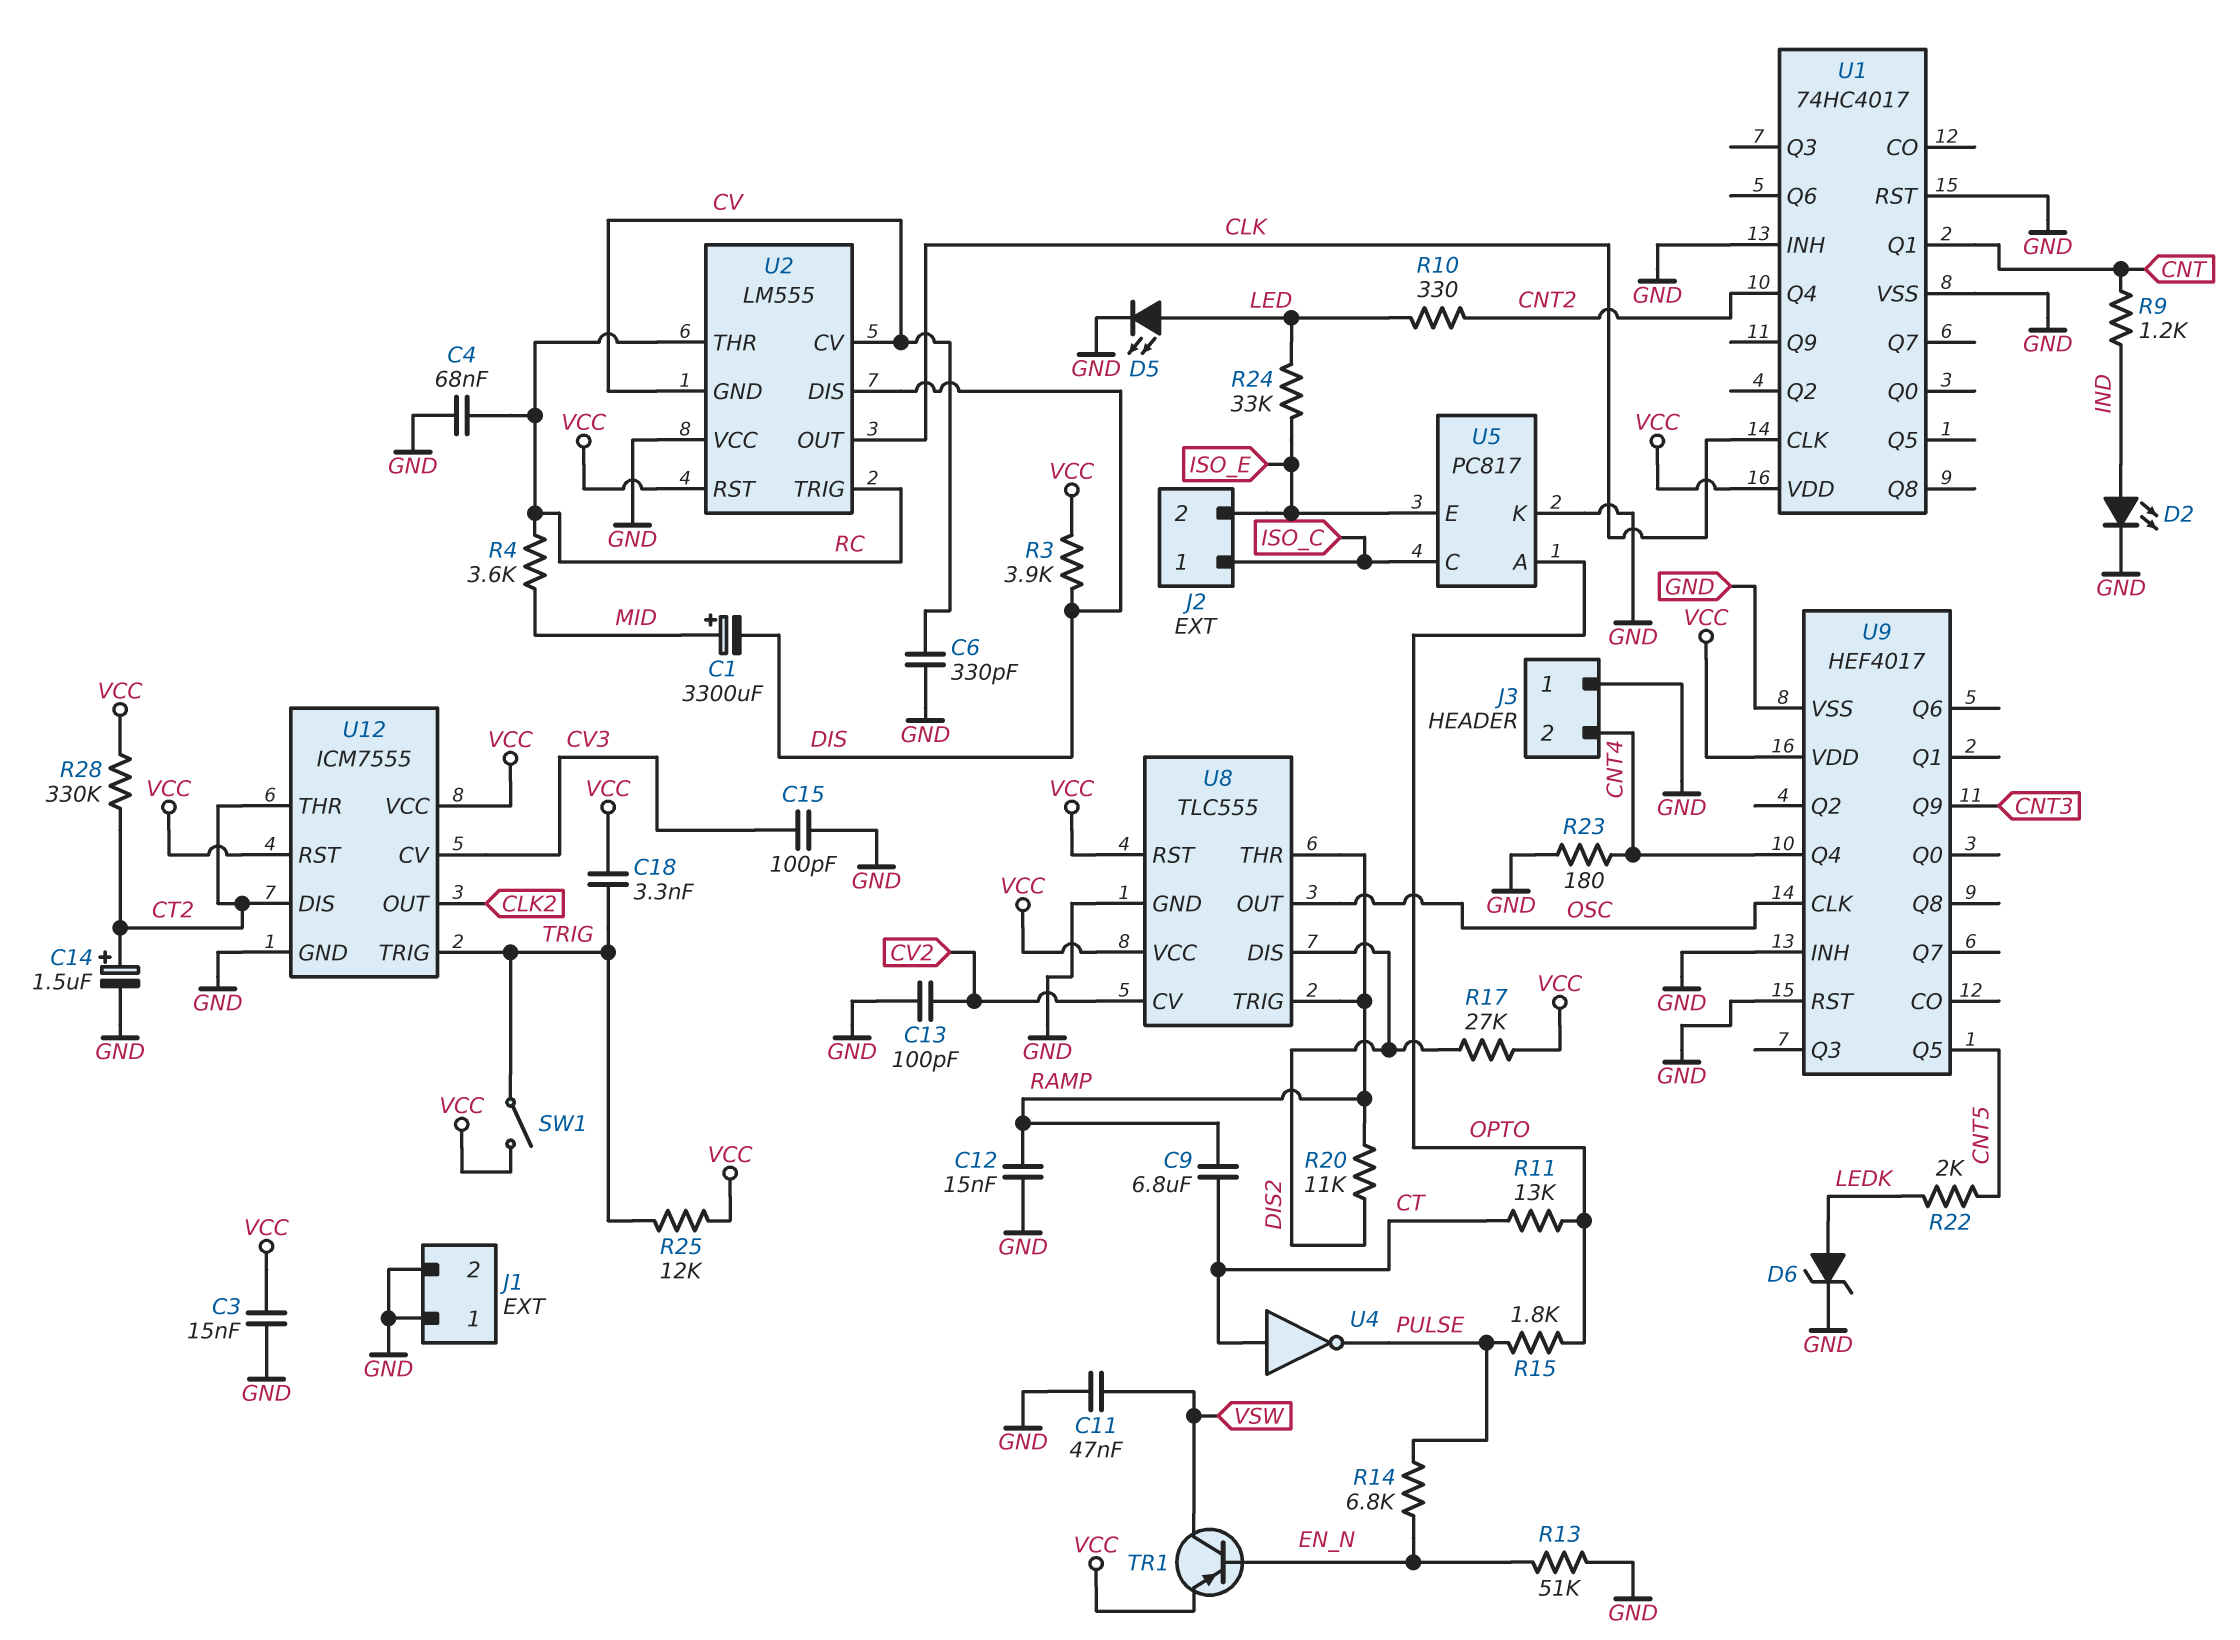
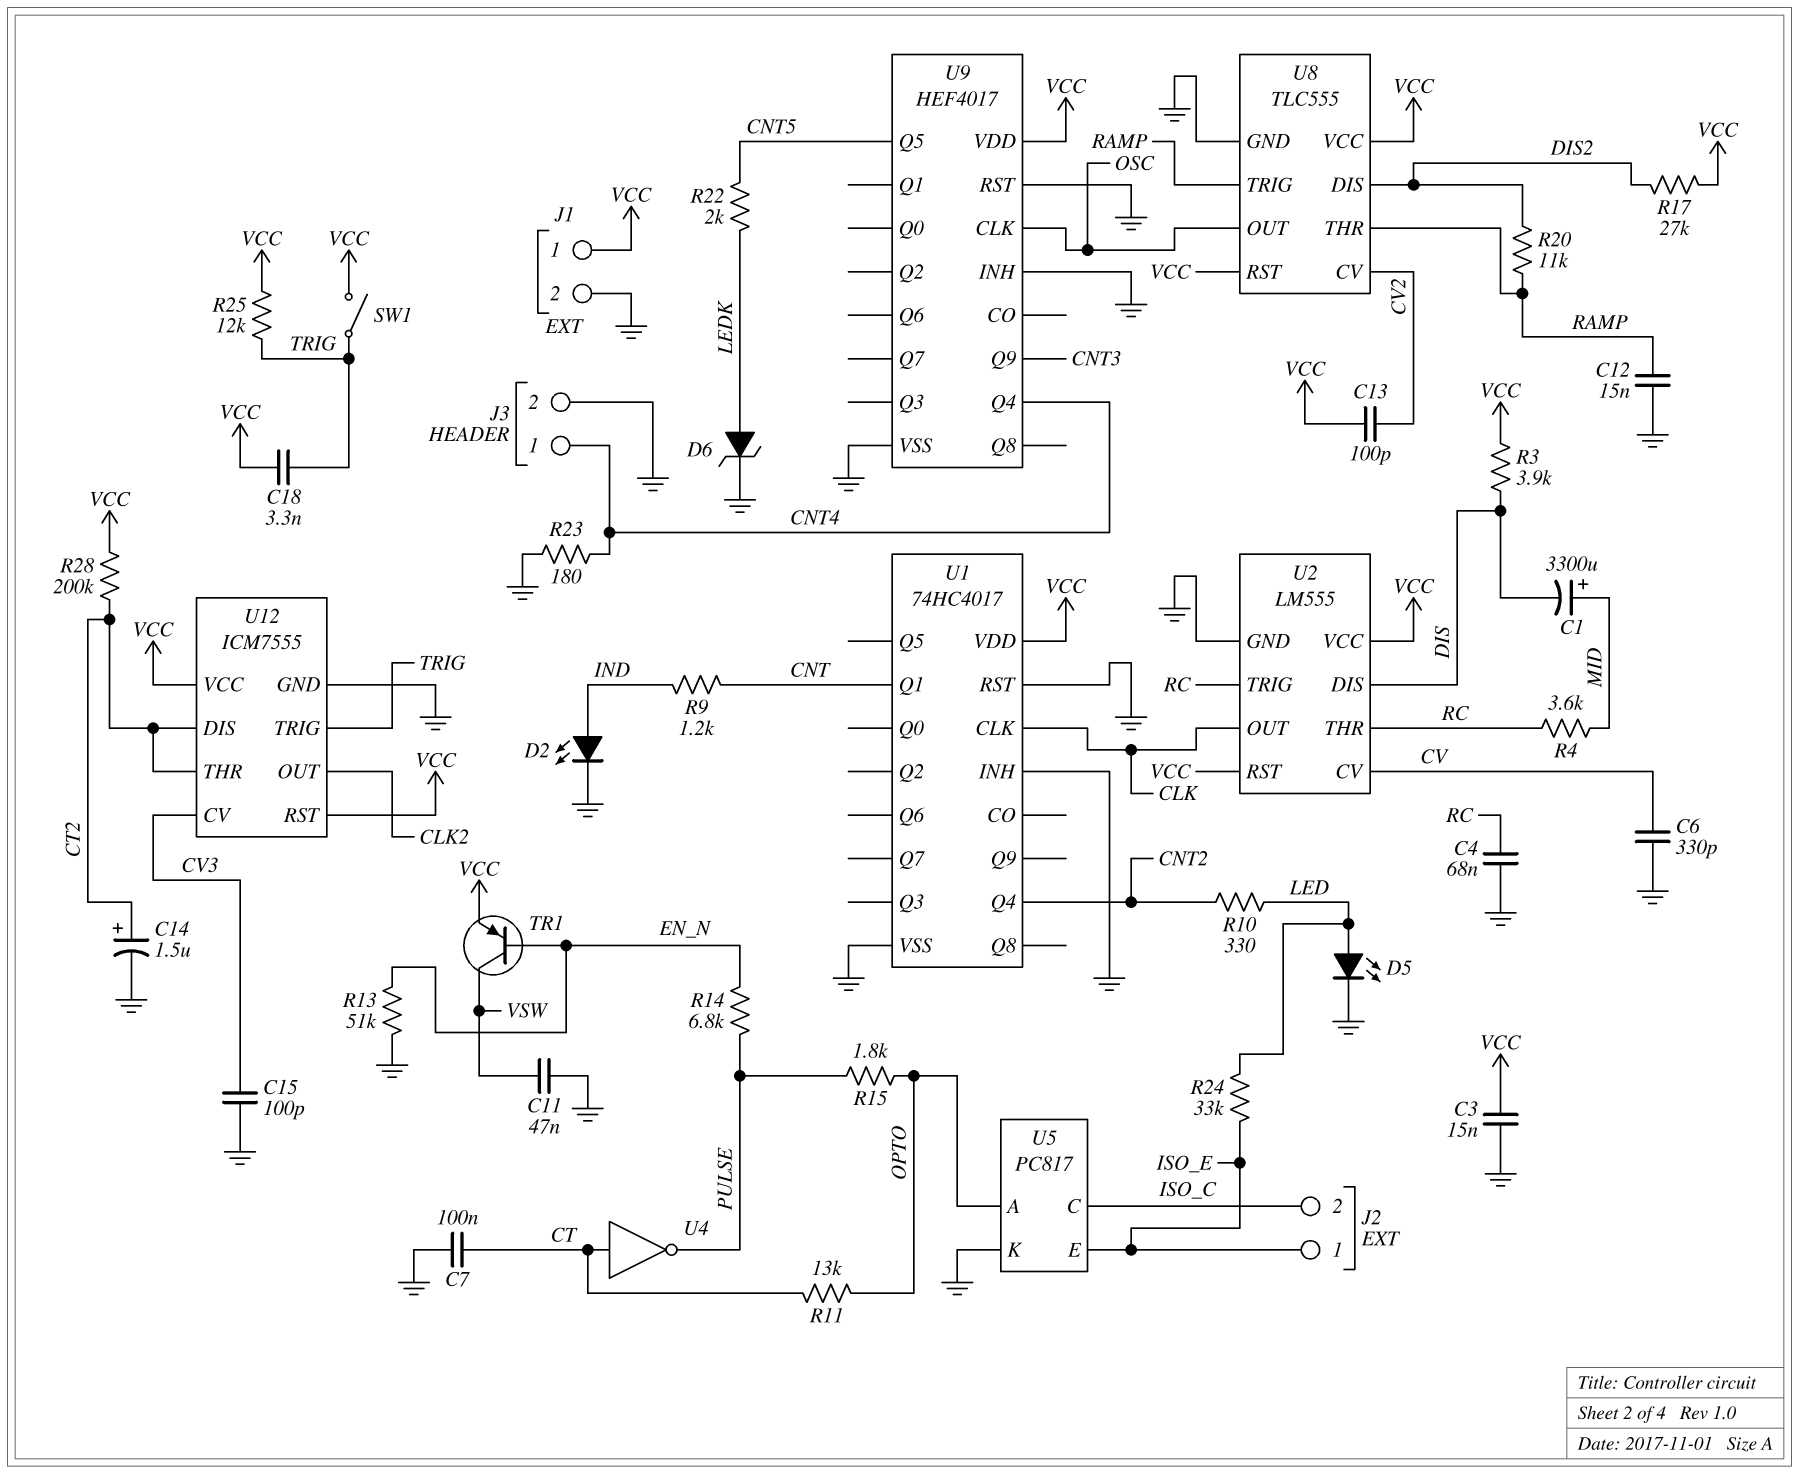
C7: none -> 100nF (CT, GND)
C9: 6.8uF (CT, RAMP) -> none
C13: 100pF (CV2, GND) -> 100pF (CV2, VCC)
J1 pin 1: GND -> VCC
J2 pin 1: ISO_C -> ISO_E
J2 pin 2: ISO_E -> ISO_C
J3 pin 1: GND -> CNT4
J3 pin 2: CNT4 -> GND
R28: 330k (CT2, VCC) -> 200k (CT2, VCC)
U2 pin GND: CV -> GND
U2 pin VCC: GND -> VCC

